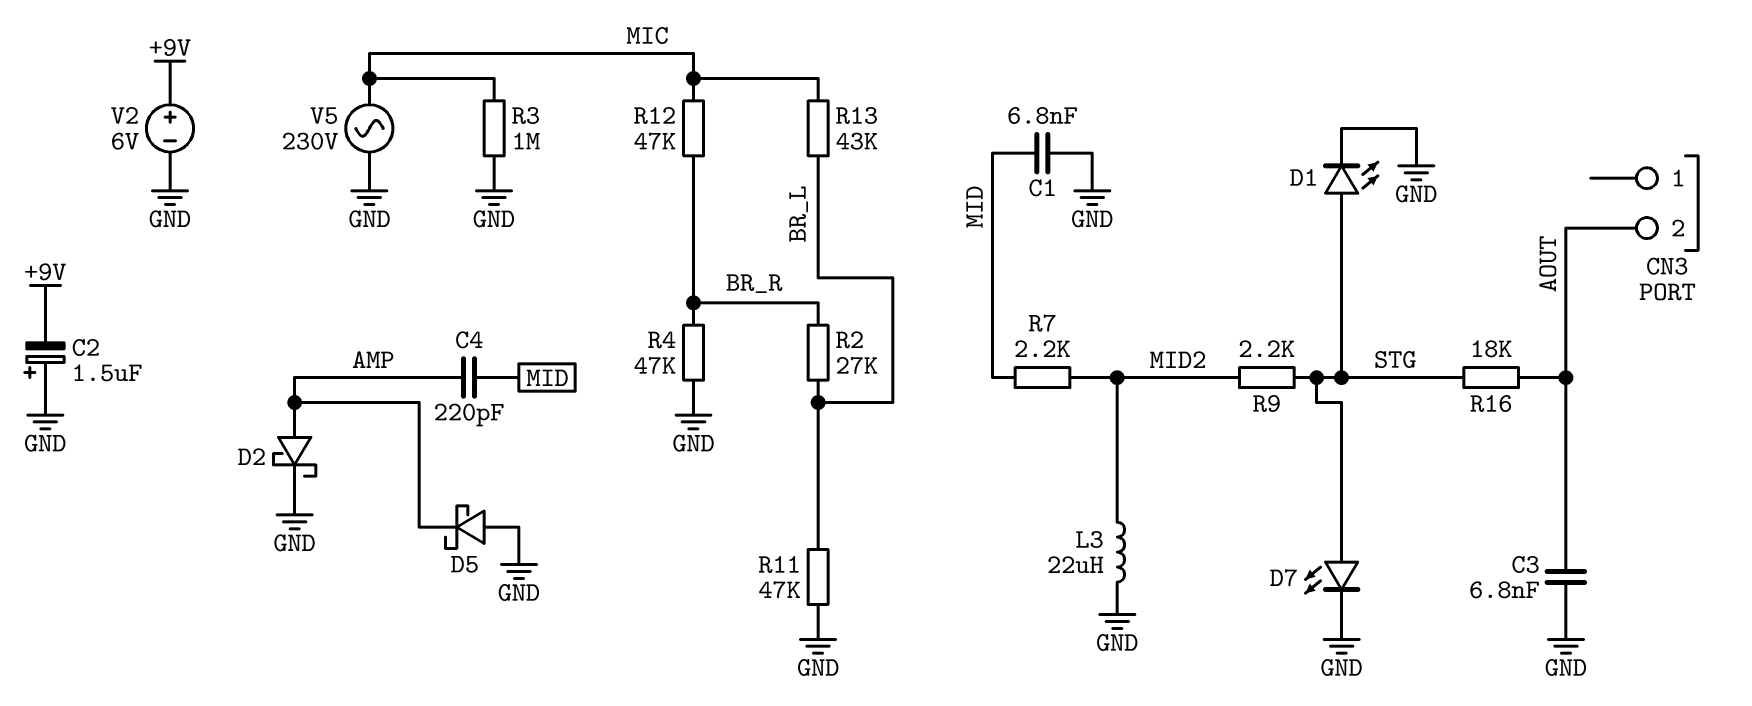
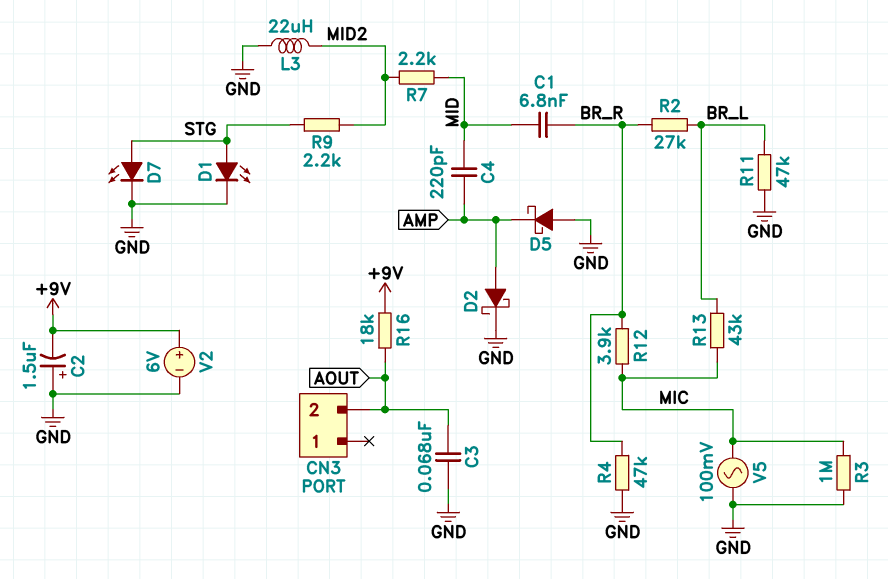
C1: 6.8nF (GND, MID) -> 6.8nF (BR_R, MID)
C3: 6.8nF (AOUT, GND) -> 68nF (AOUT, GND)
R12: 47k (BR_R, MIC) -> 3.9k (BR_R, MIC)
R16: 18k (AOUT, STG) -> 18k (+9V, AOUT)
V5: AC 230V (GND, MIC) -> AC 100mV (GND, MIC)

